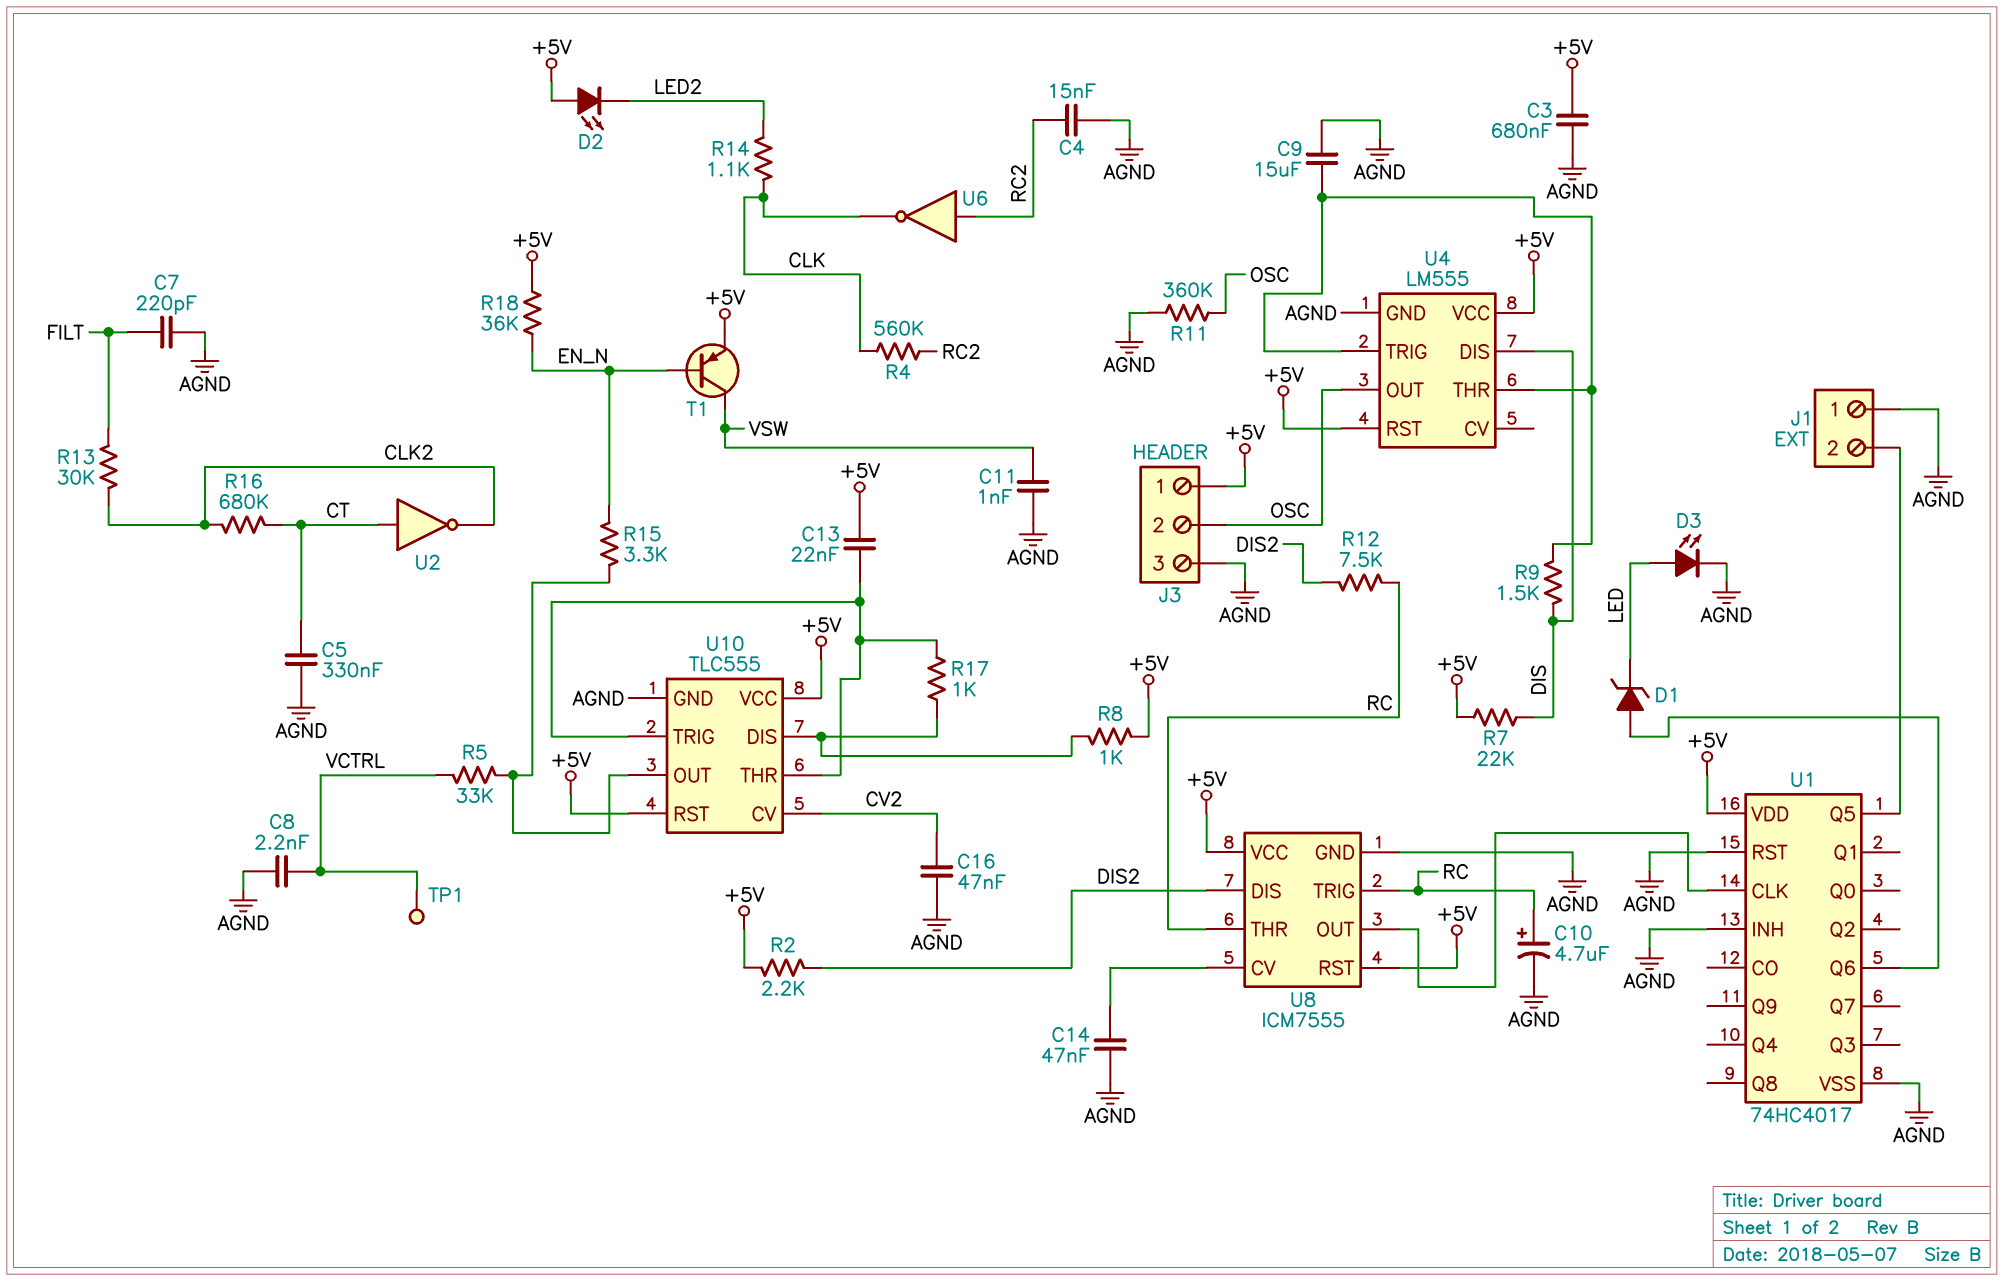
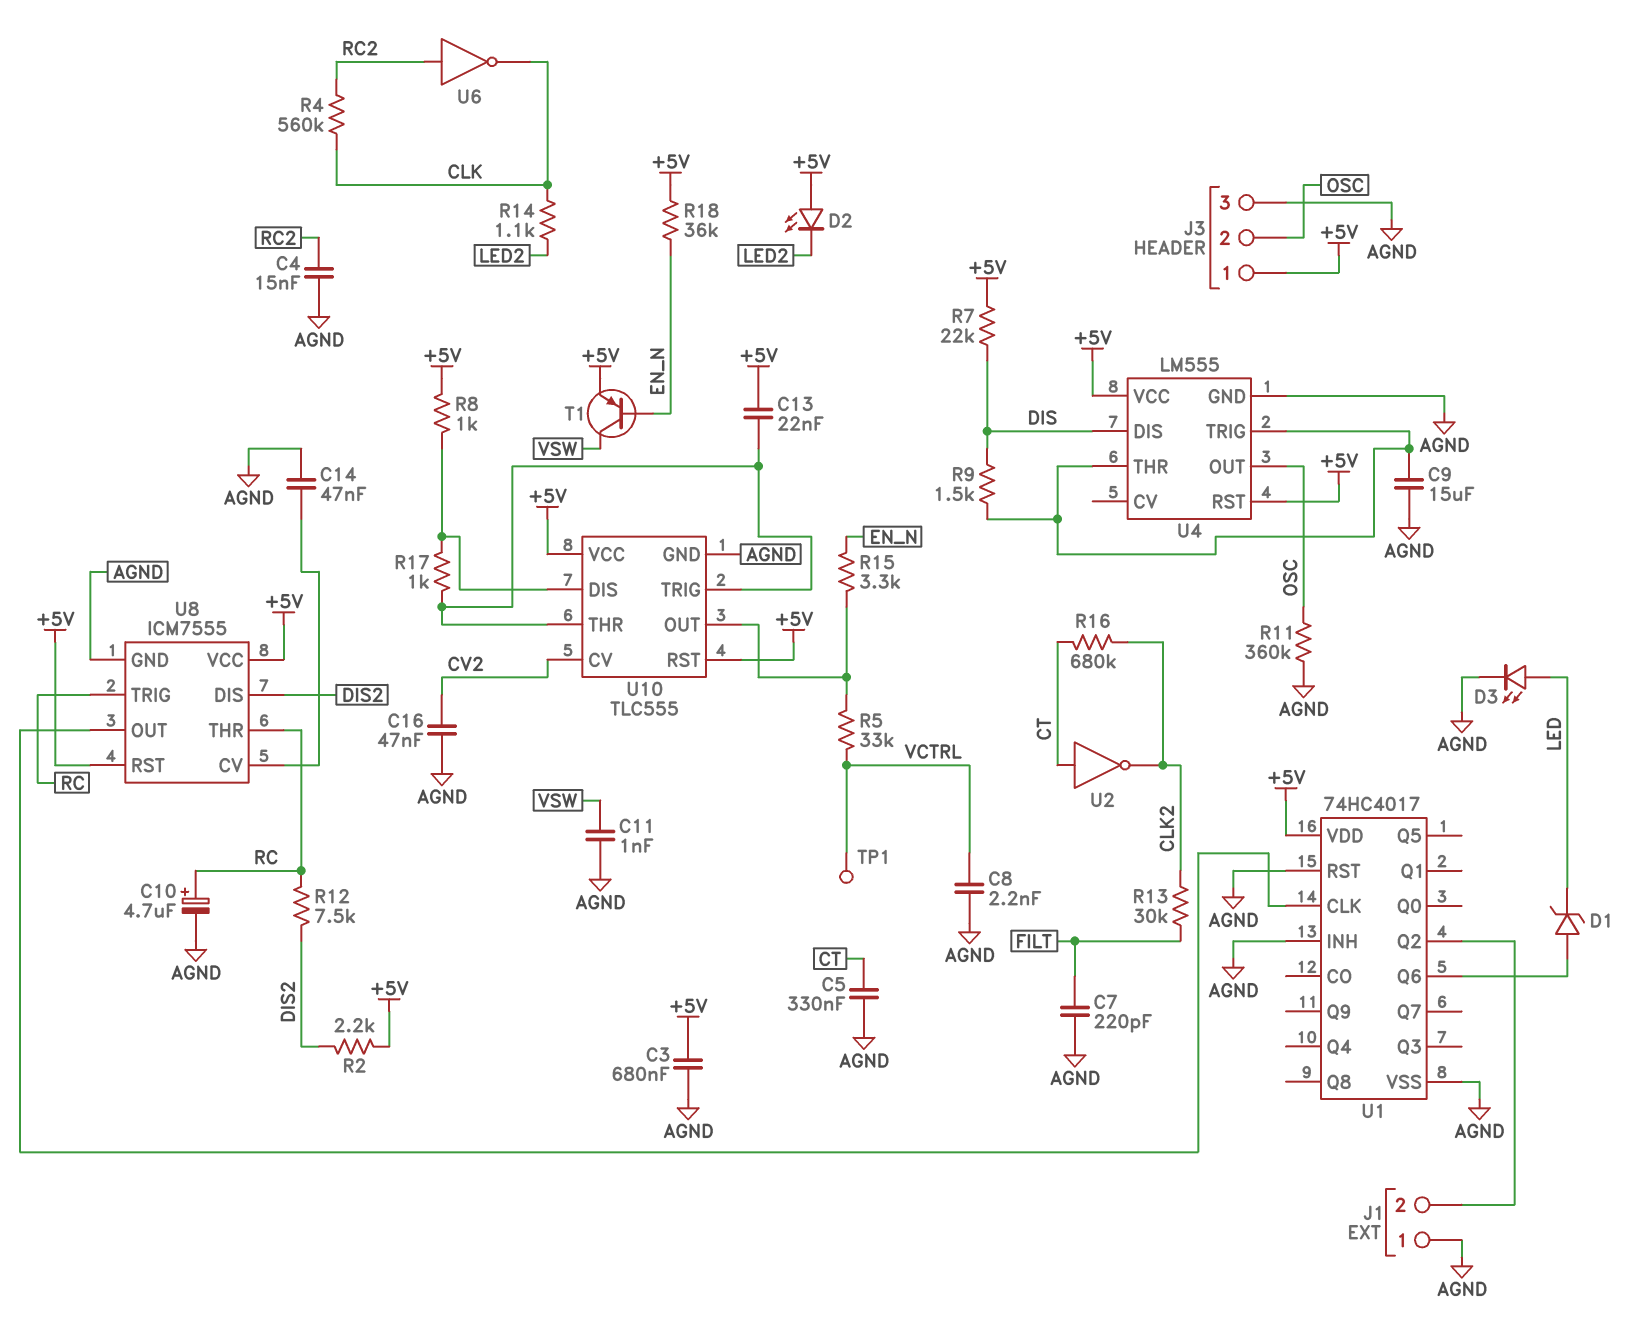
U1 pin Q2: none -> J1/2
U1 pin Q5: J1/2 -> none

